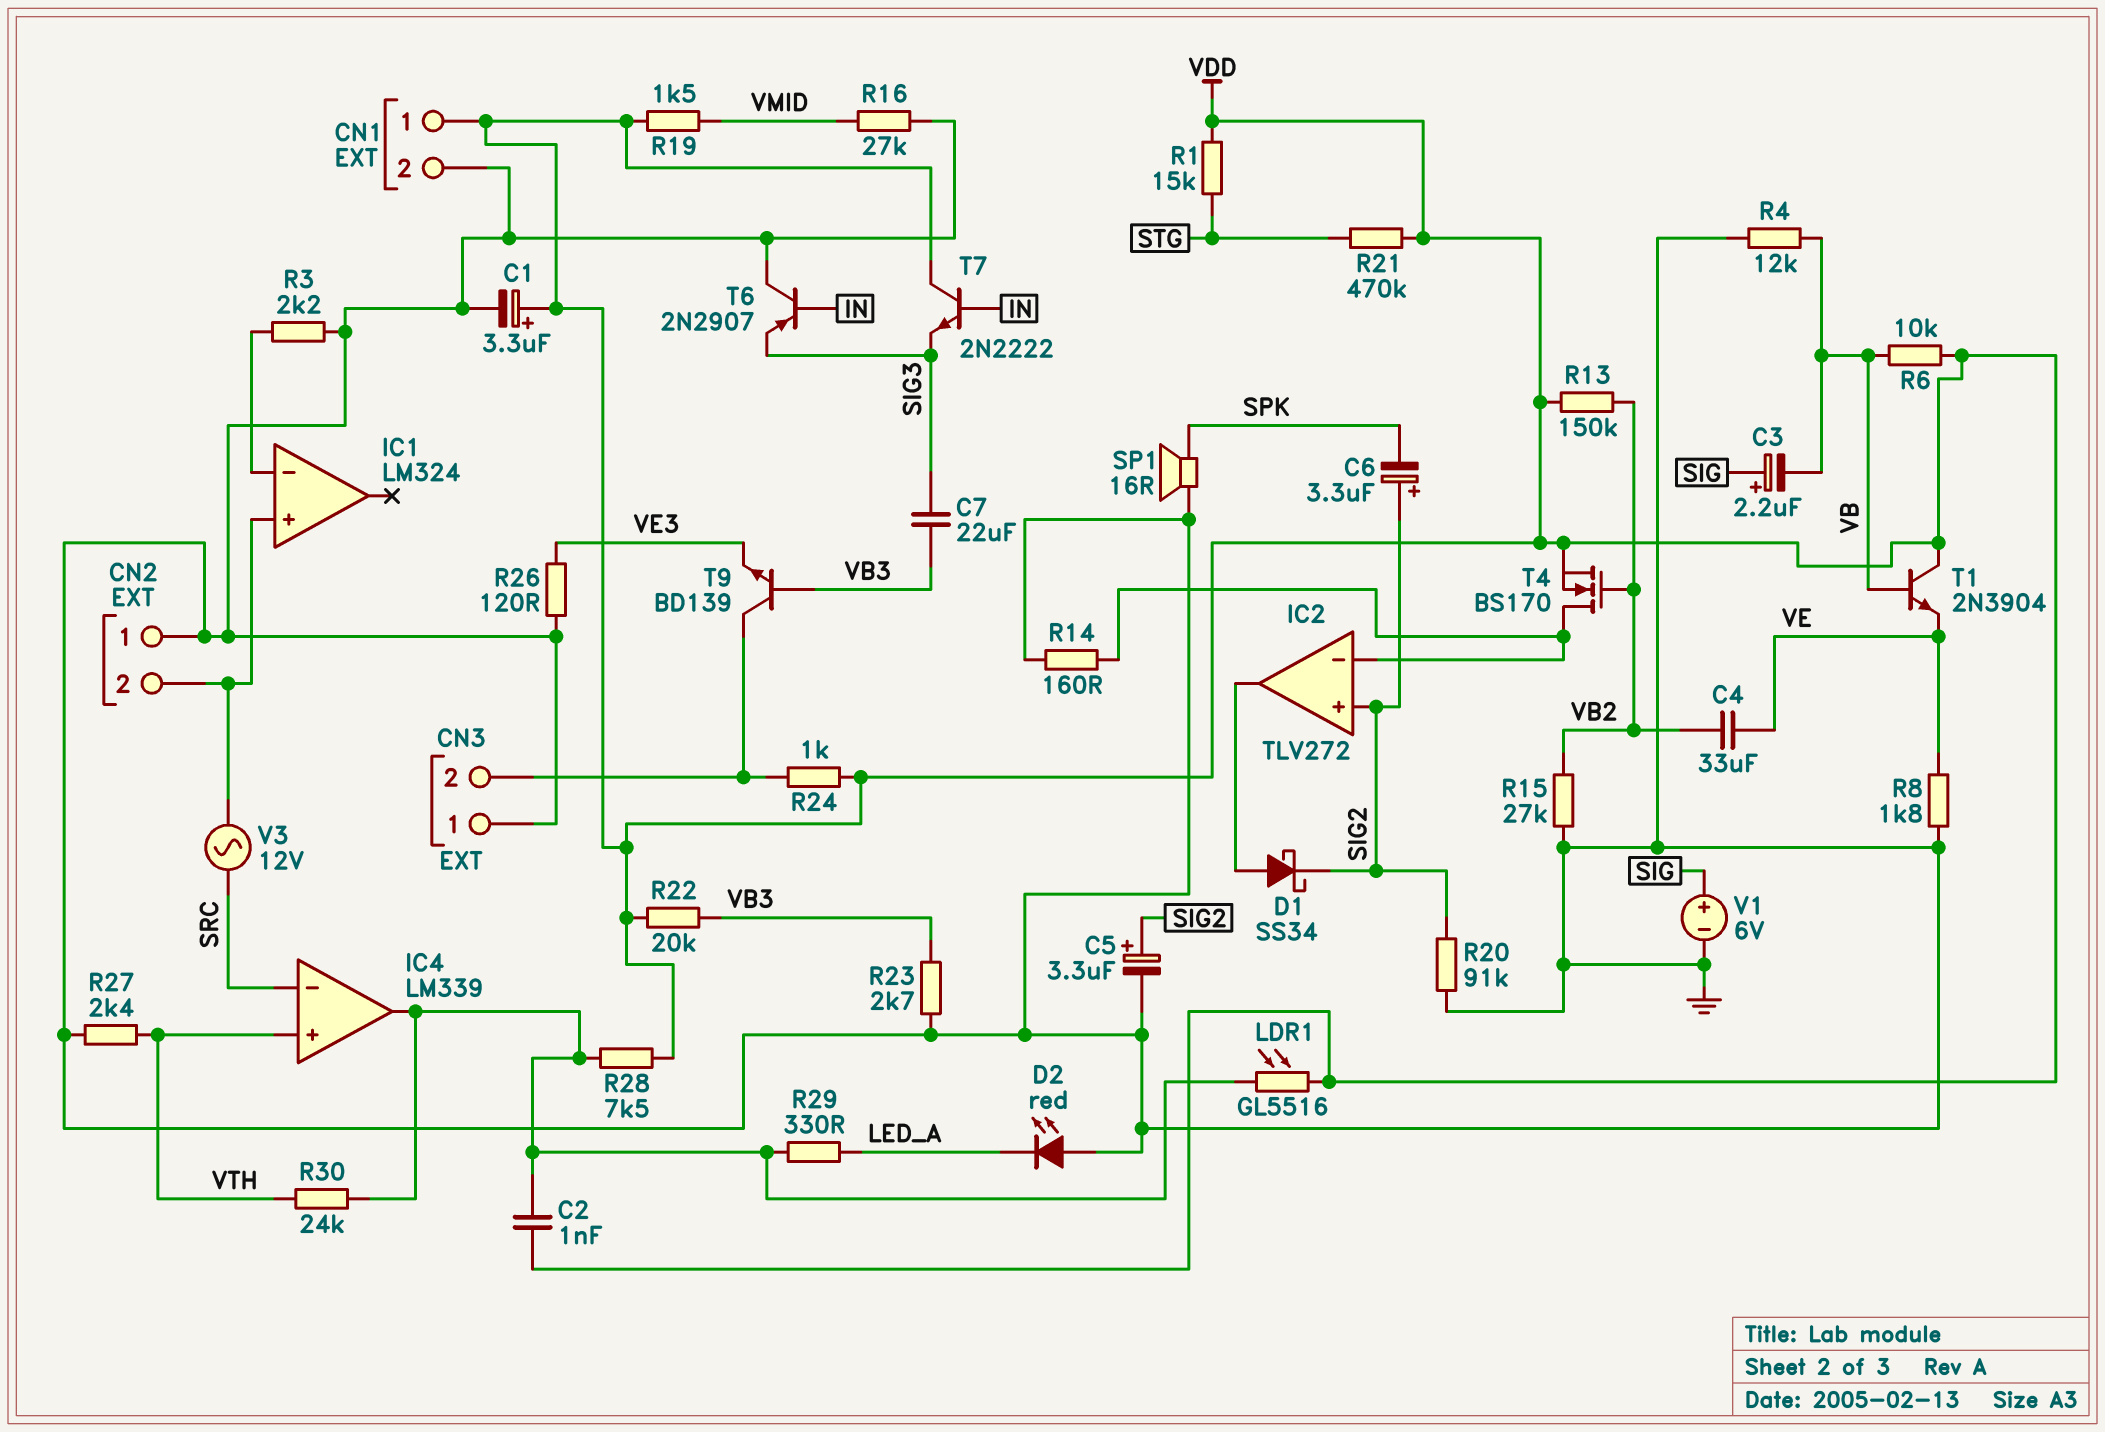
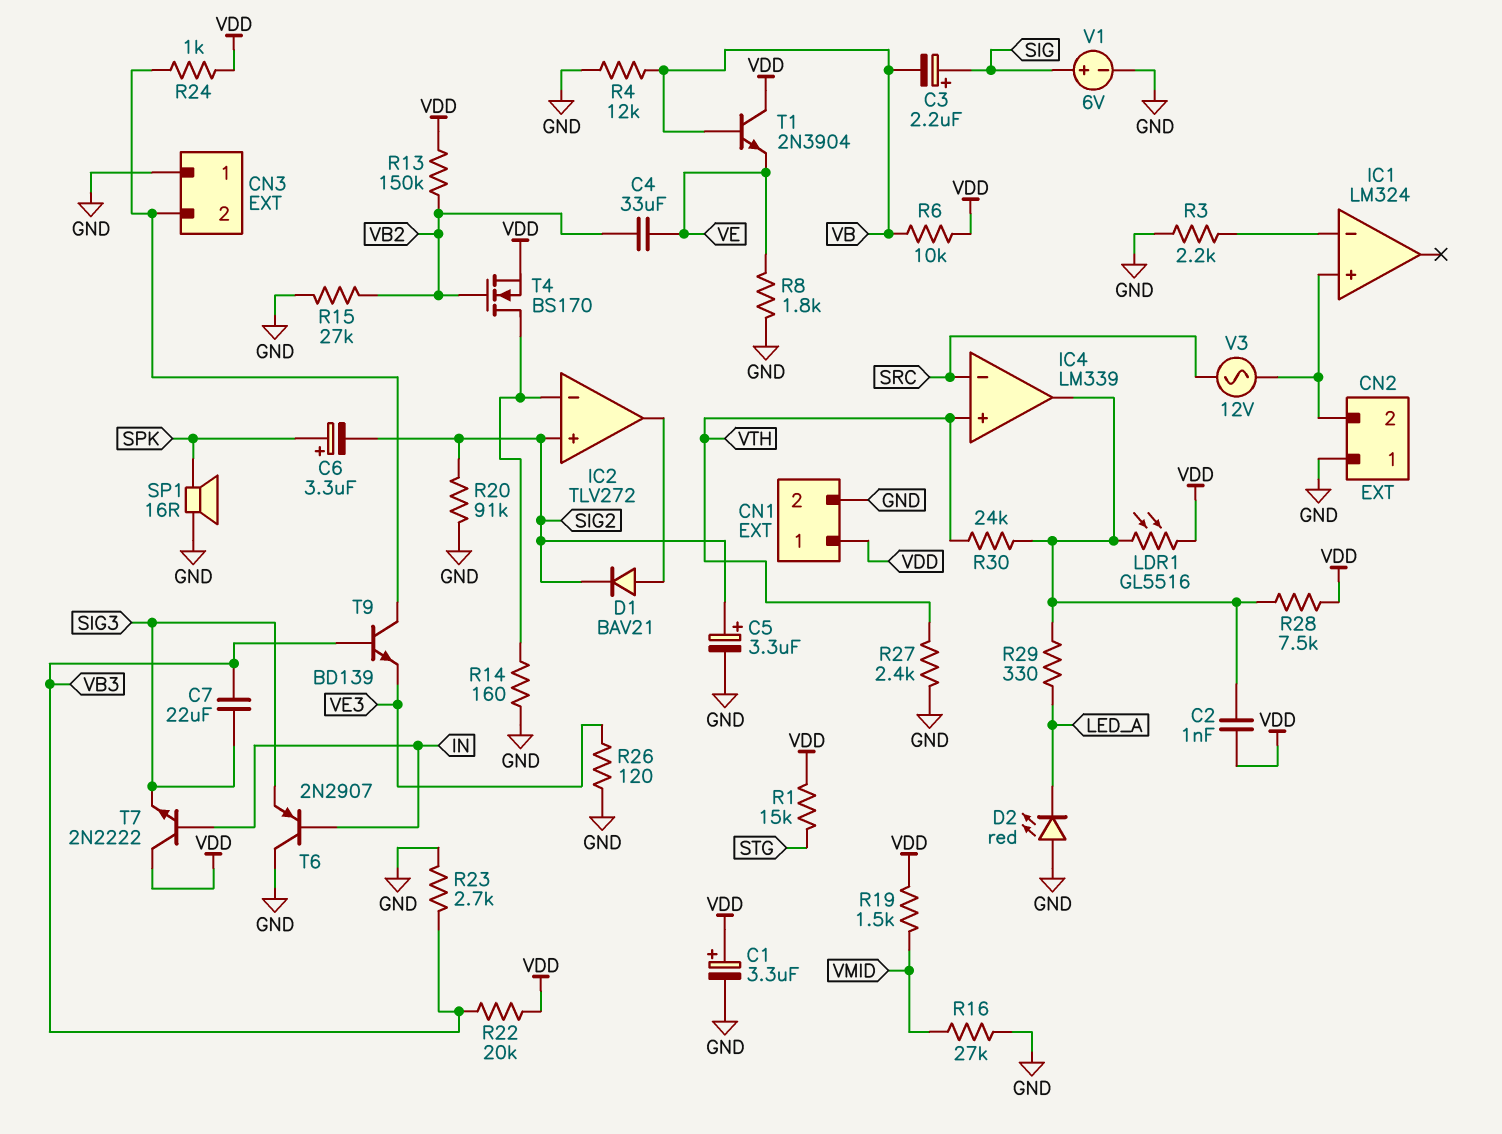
C6: 3.3uF (plus SIG2, minus SPK) -> 3.3uF (plus SPK, minus SIG2)
D1: schottky SS34 (A IC2/out, K SIG2) -> diode BAV21 (A IC2/out, K SIG2)
R21: 470k (STG, VDD) -> none

